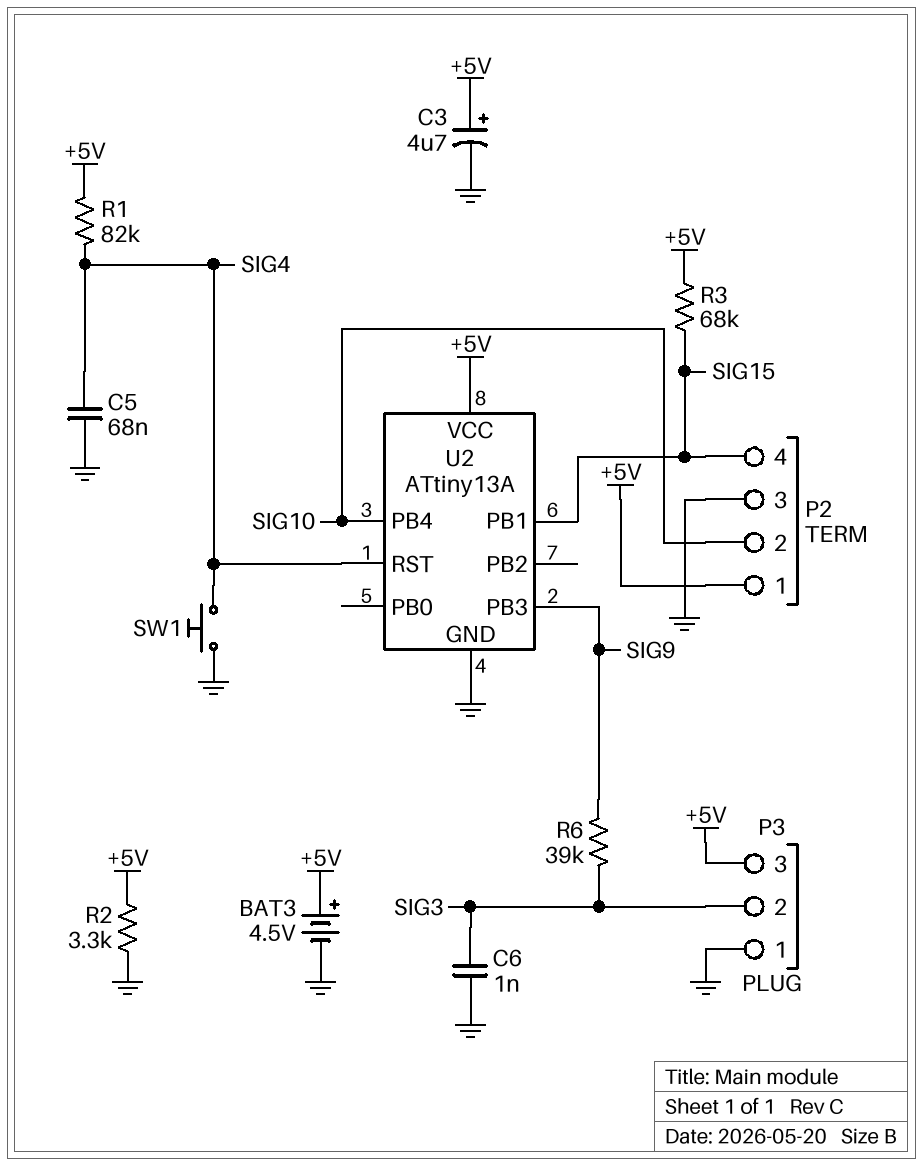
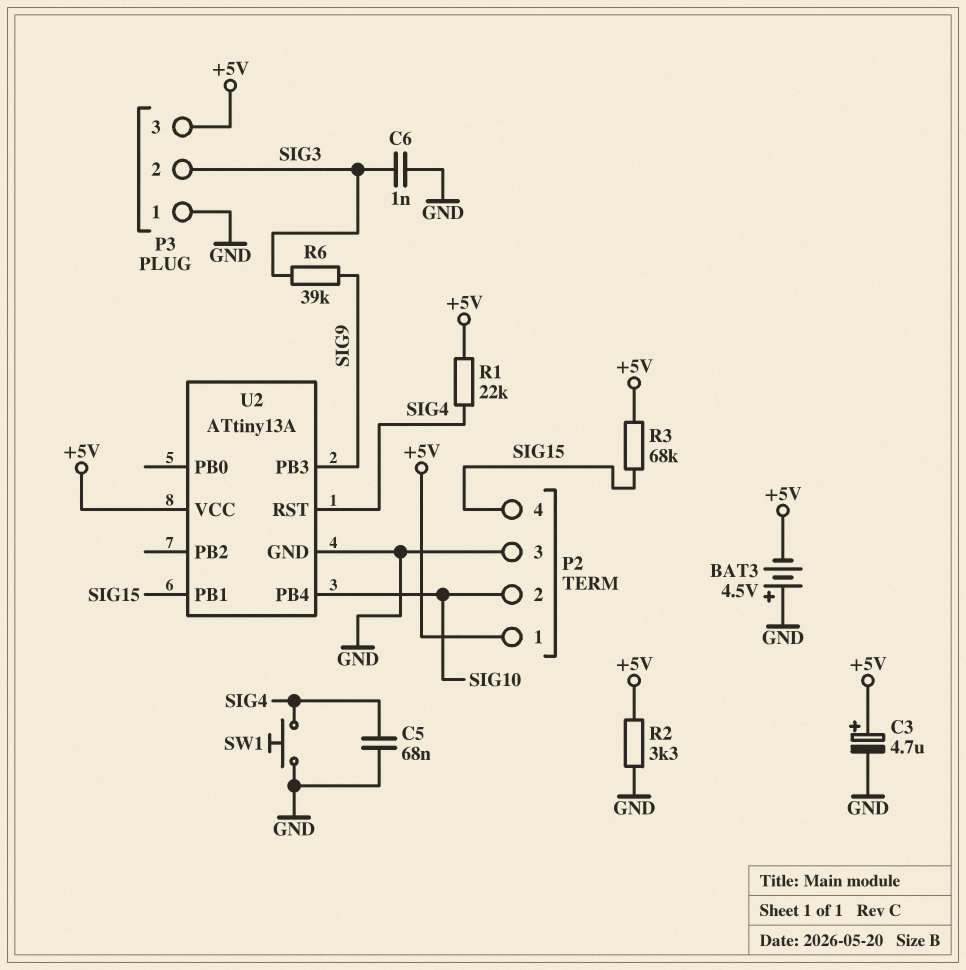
BAT3: 4.5V (plus +5V, minus GND) -> 4.5V (plus GND, minus +5V)
R1: 82k (+5V, SIG4) -> 22k (+5V, SIG4)

